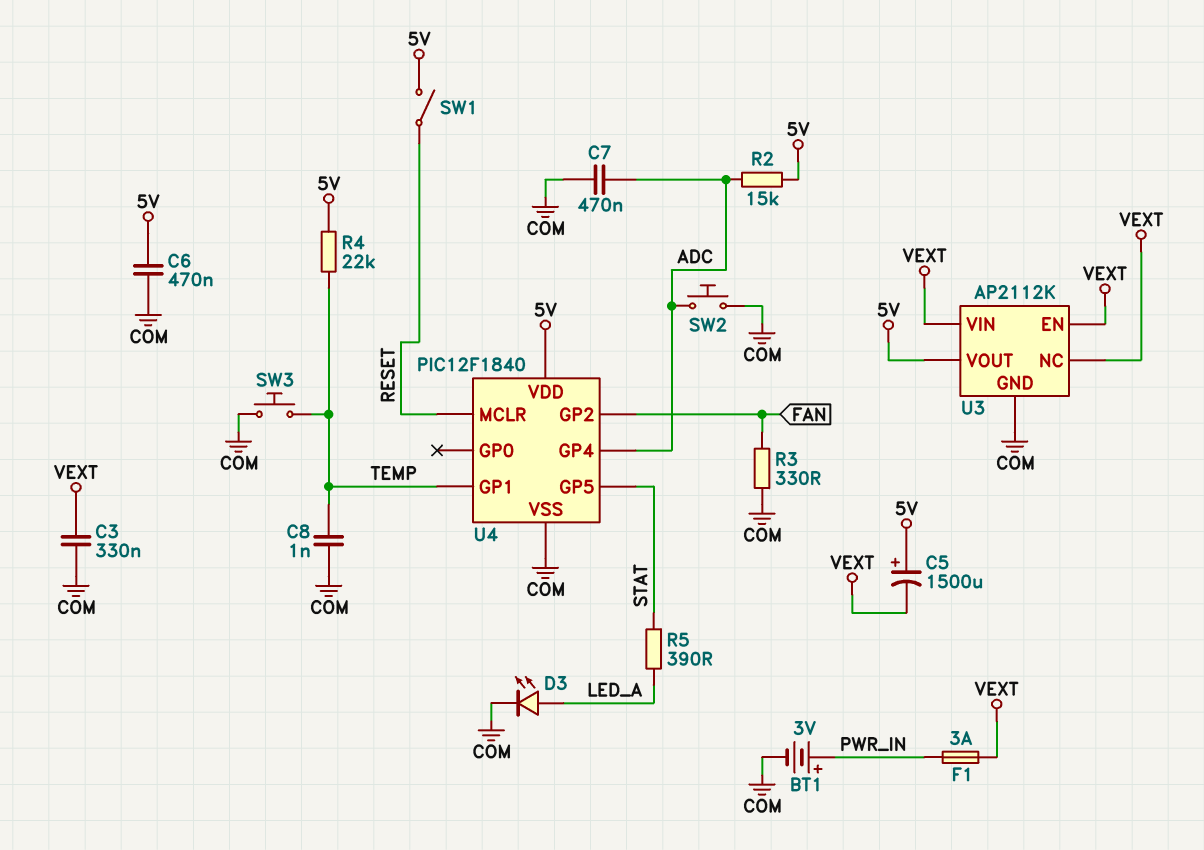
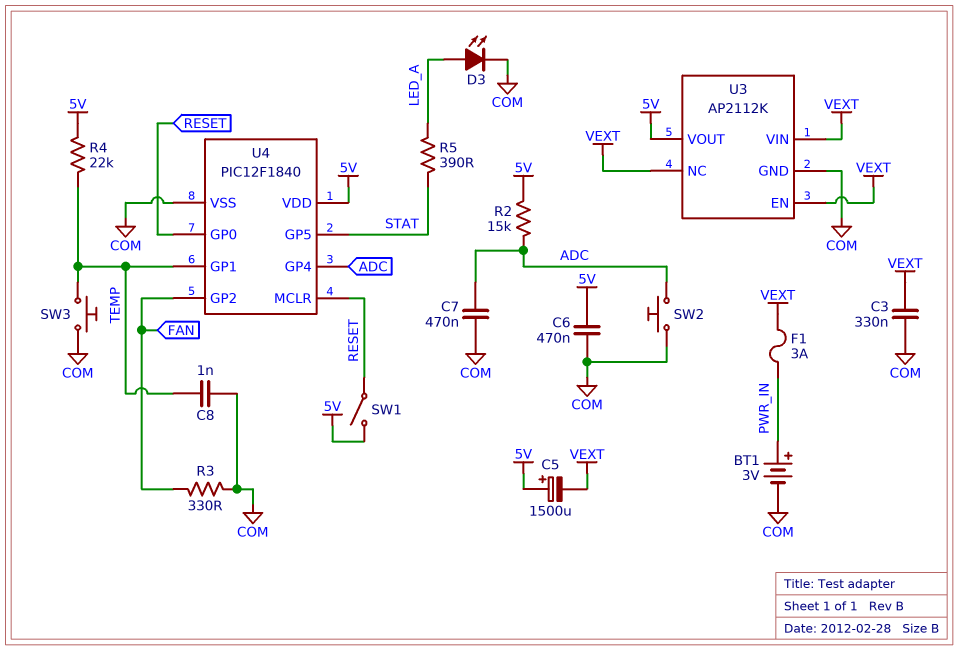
U4 pin GP0: none -> RESET

